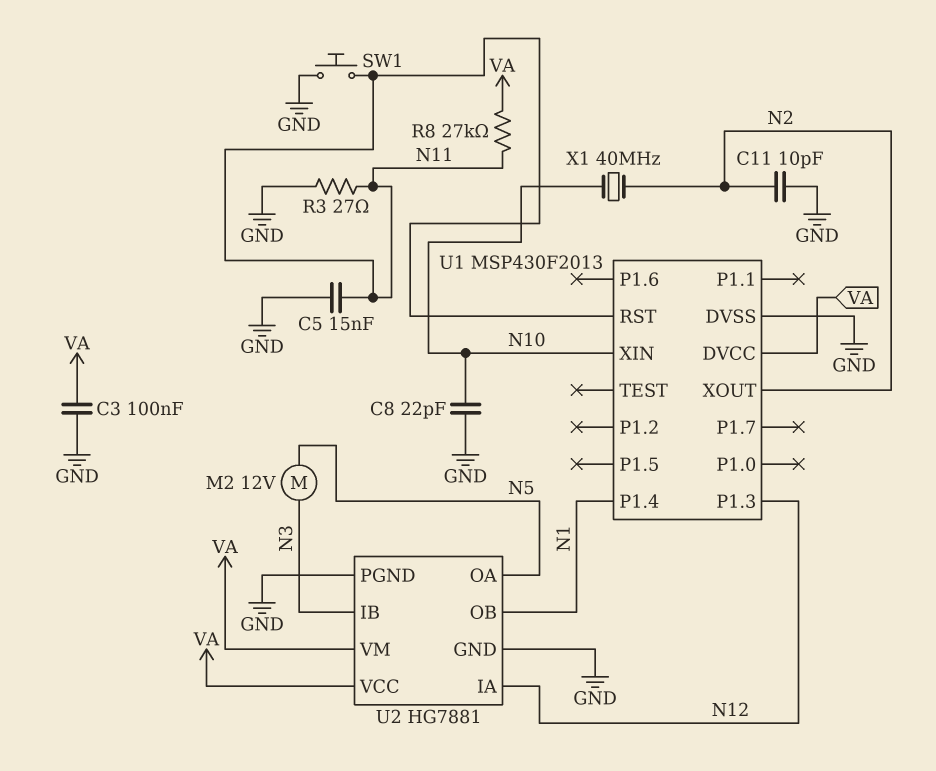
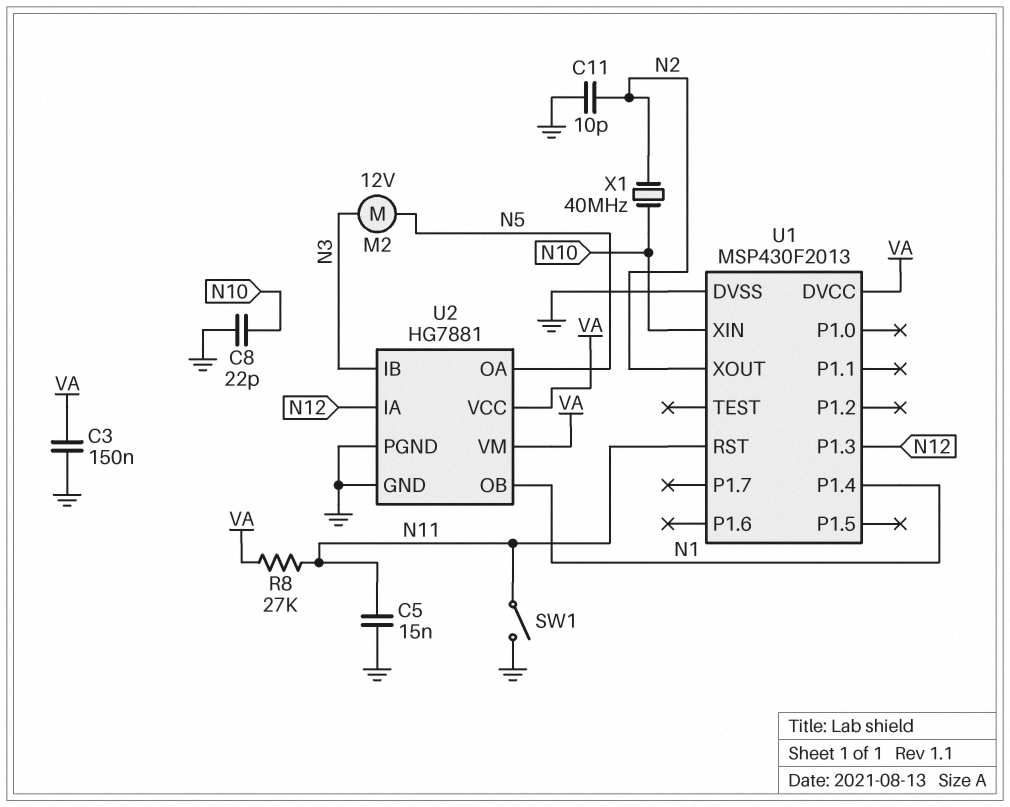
C3: 100nF (GND, VA) -> 150nF (GND, VA)
R3: 27 (GND, N11) -> none
SW1: button (GND, N11) -> switch (GND, N11)

